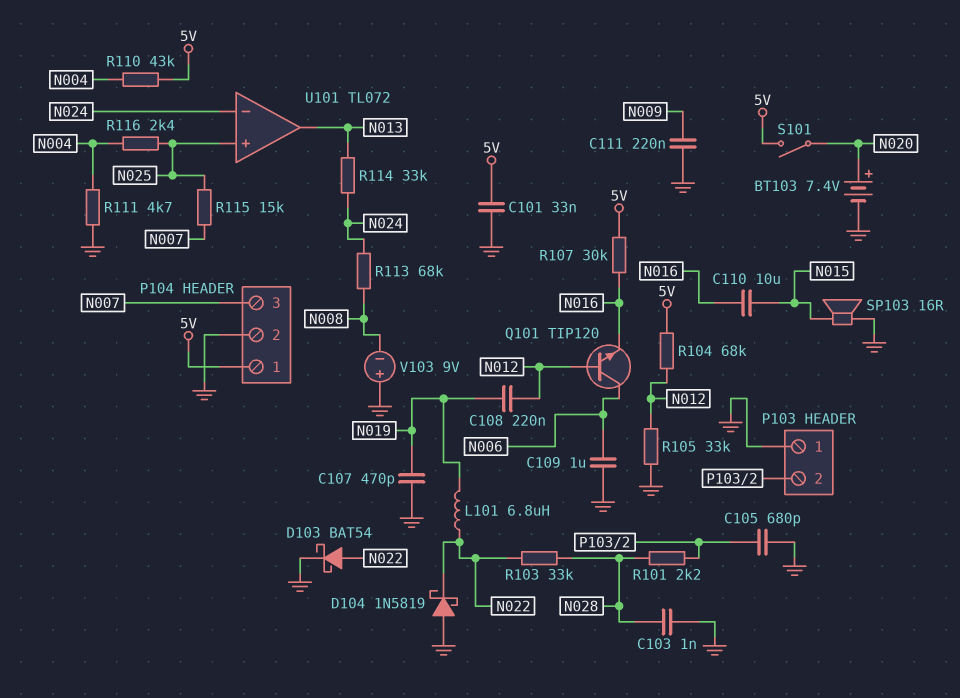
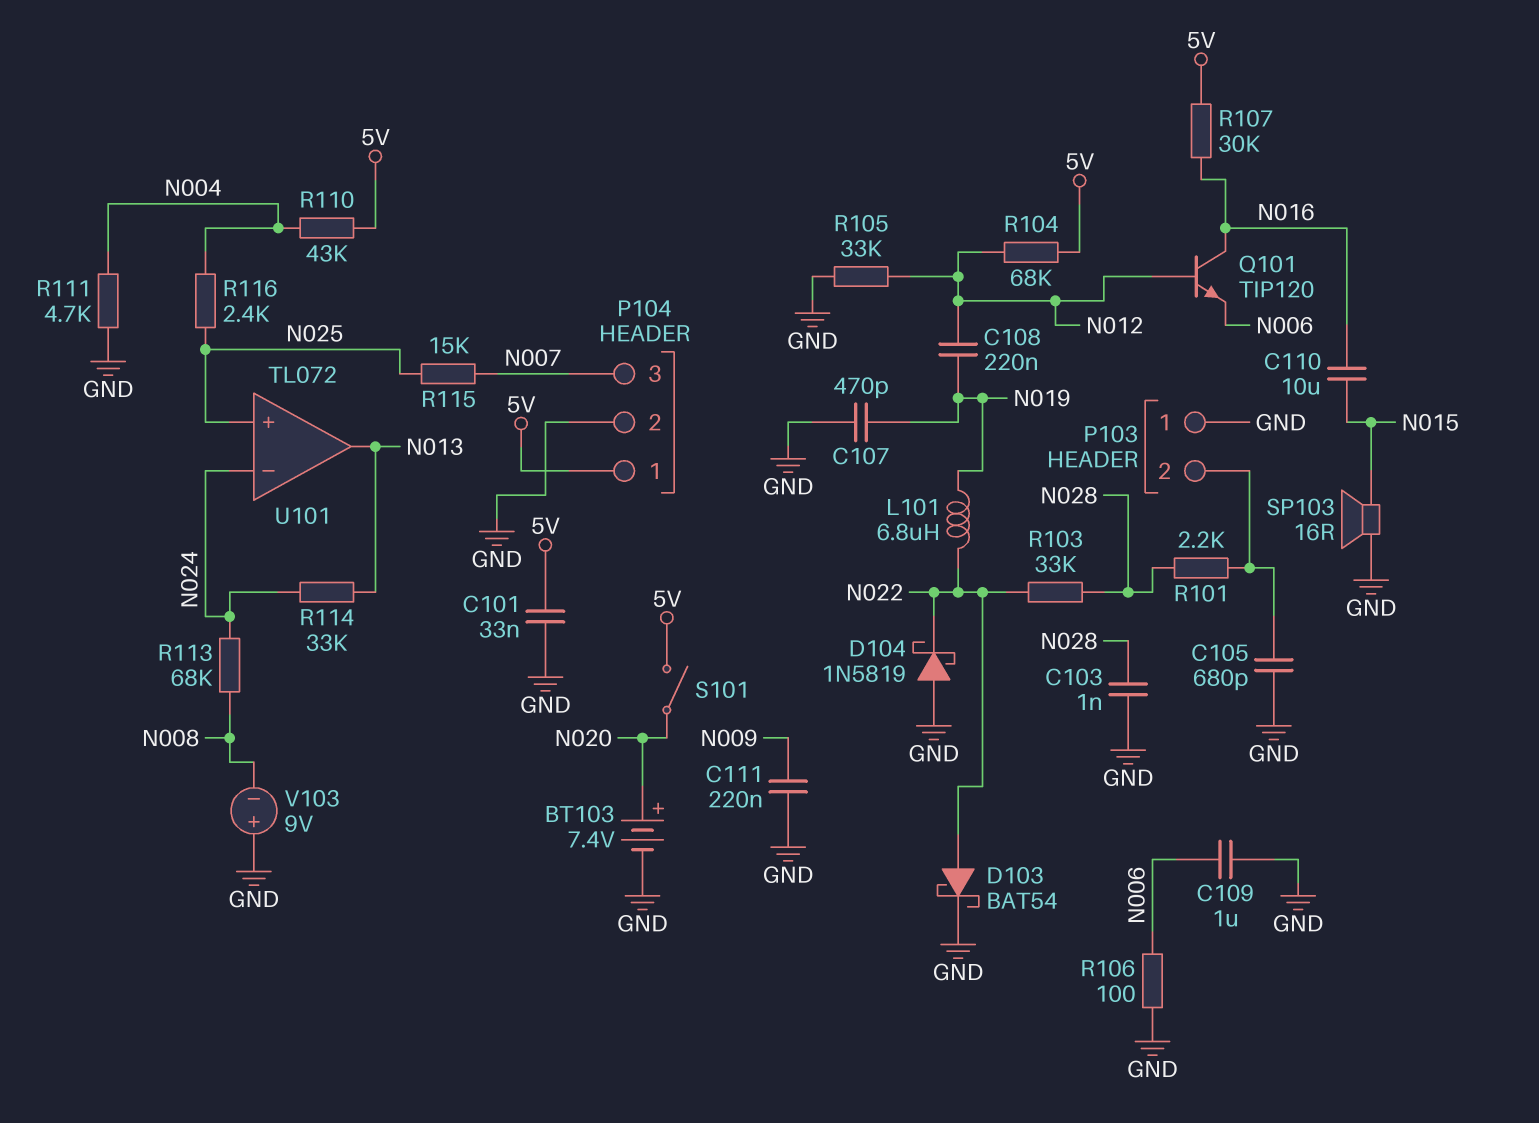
Q101: NPN TIP120 (B N012, C N006, E N016) -> NPN TIP120 (B N012, C N016, E N006)
R106: none -> 100 (GND, N006)

